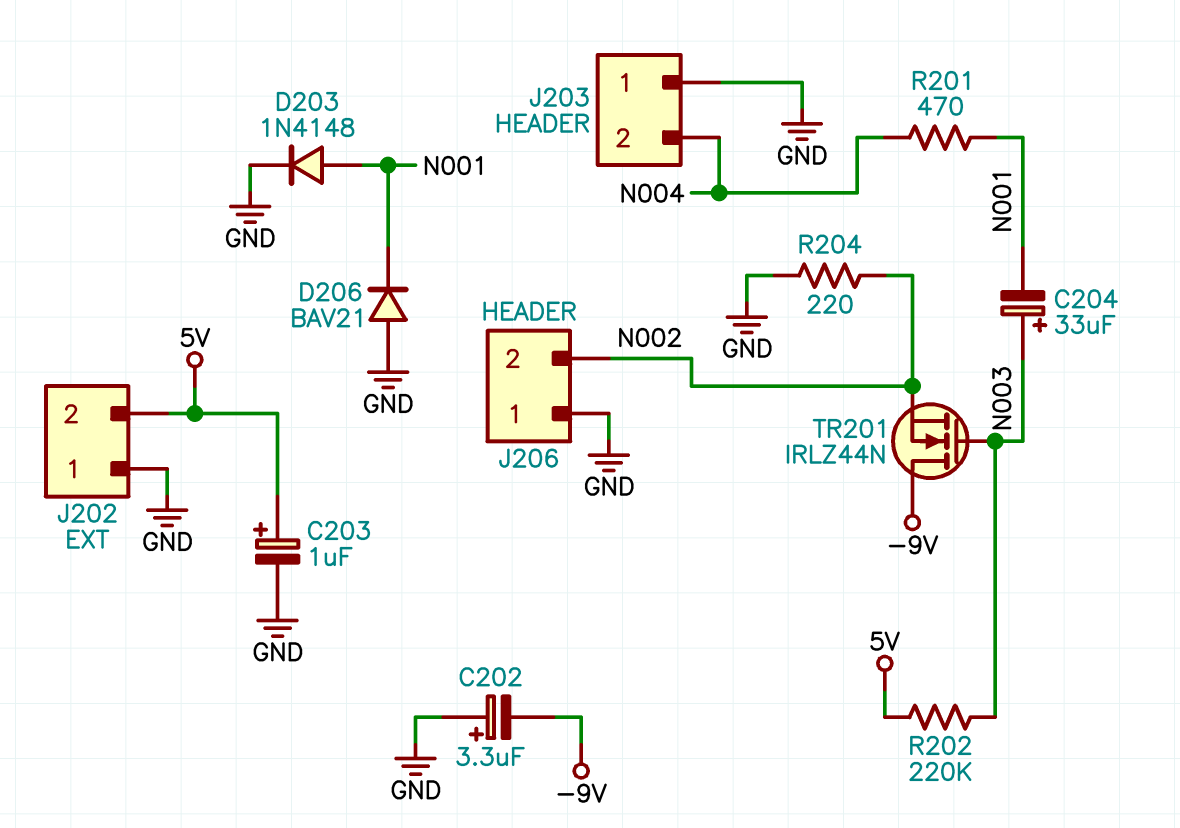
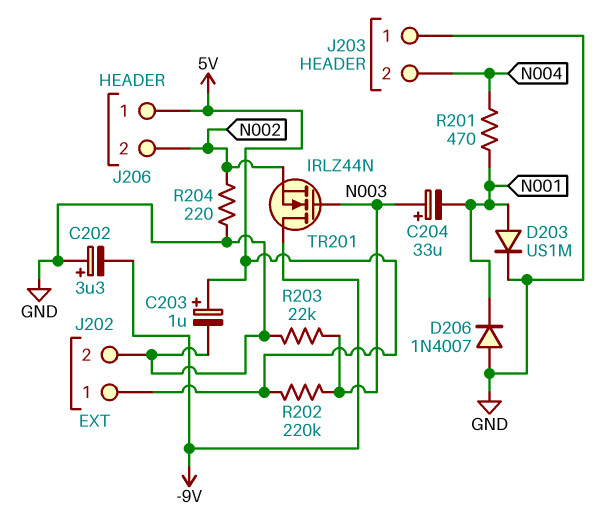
D203: diode 1N4148 (A N001, K GND) -> diode US1M (A N001, K GND)
D206: diode BAV21 (A GND, K N001) -> diode 1N4007 (A GND, K N001)
J202 pin 1: GND -> 5V
J202 pin 2: 5V -> GND
J206 pin 1: GND -> 5V
R203: none -> 22k (GND, N003)

